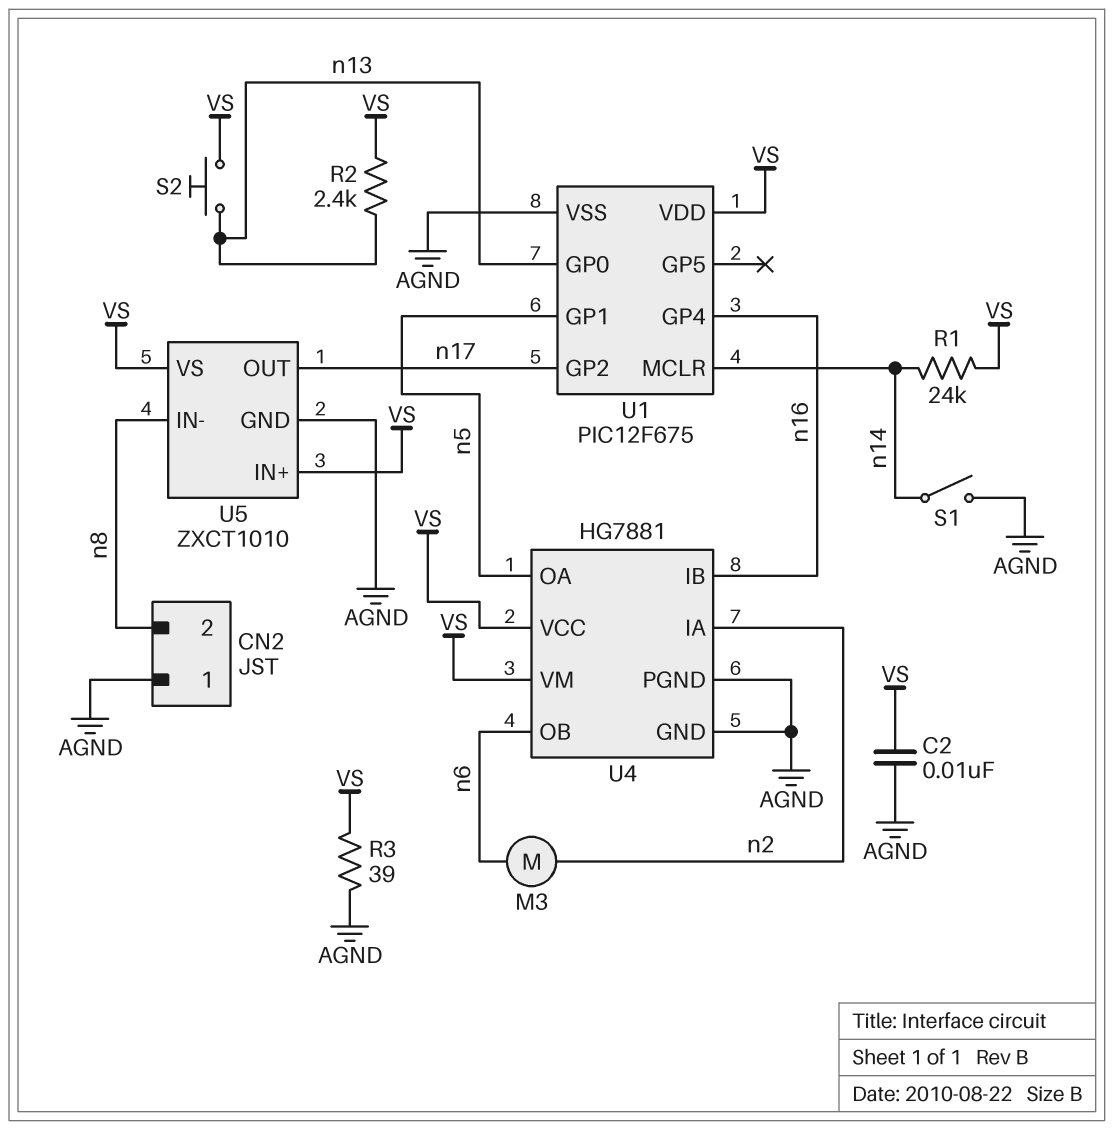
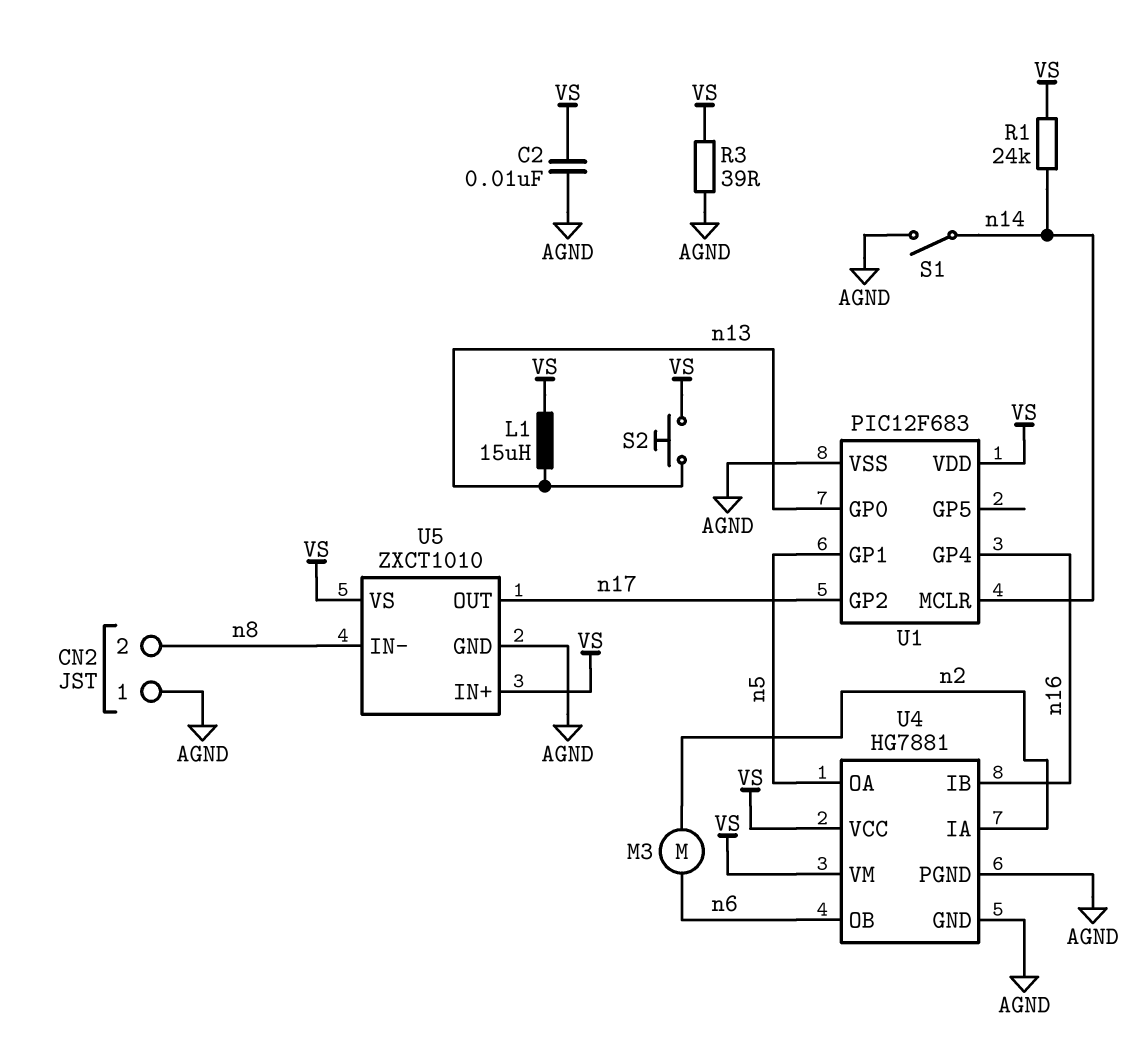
L1: none -> 15uH (VS, n13)
R2: 2.4k (VS, n13) -> none
U1: PIC12F675 -> PIC12F683

